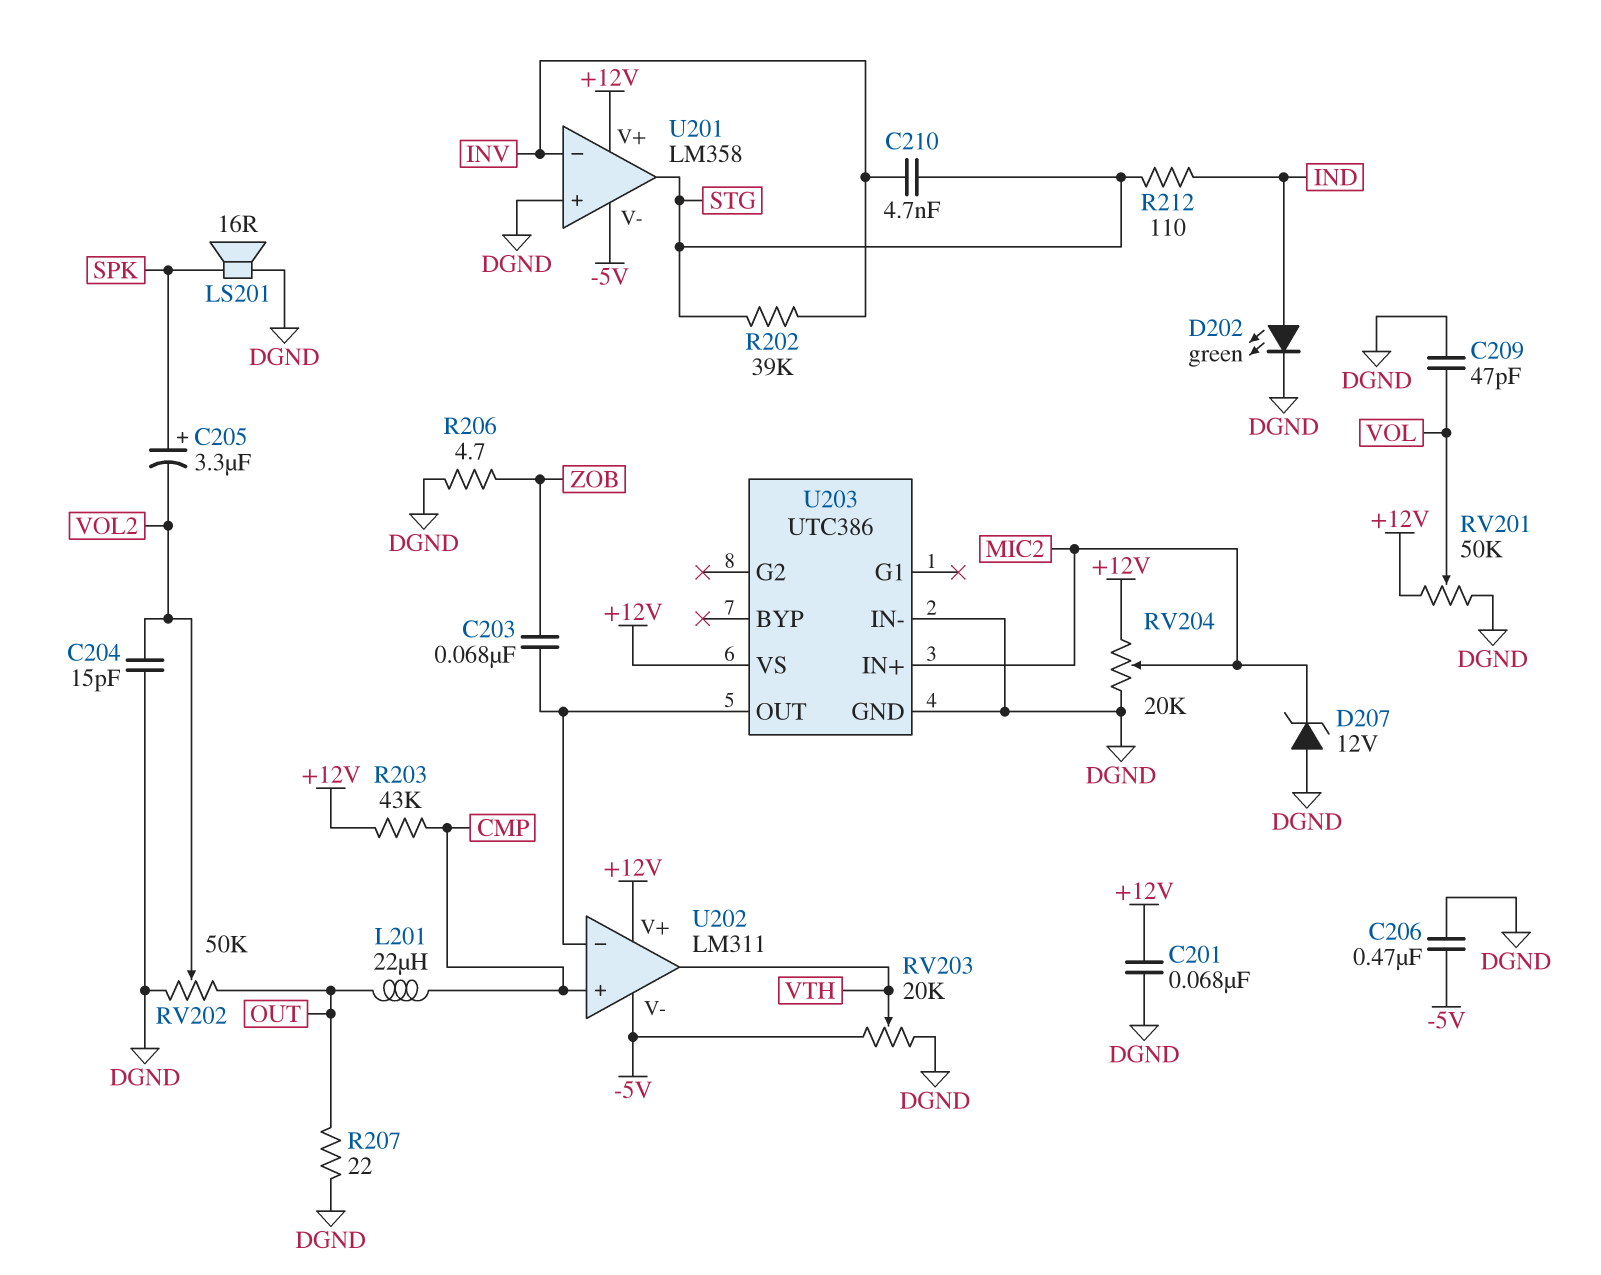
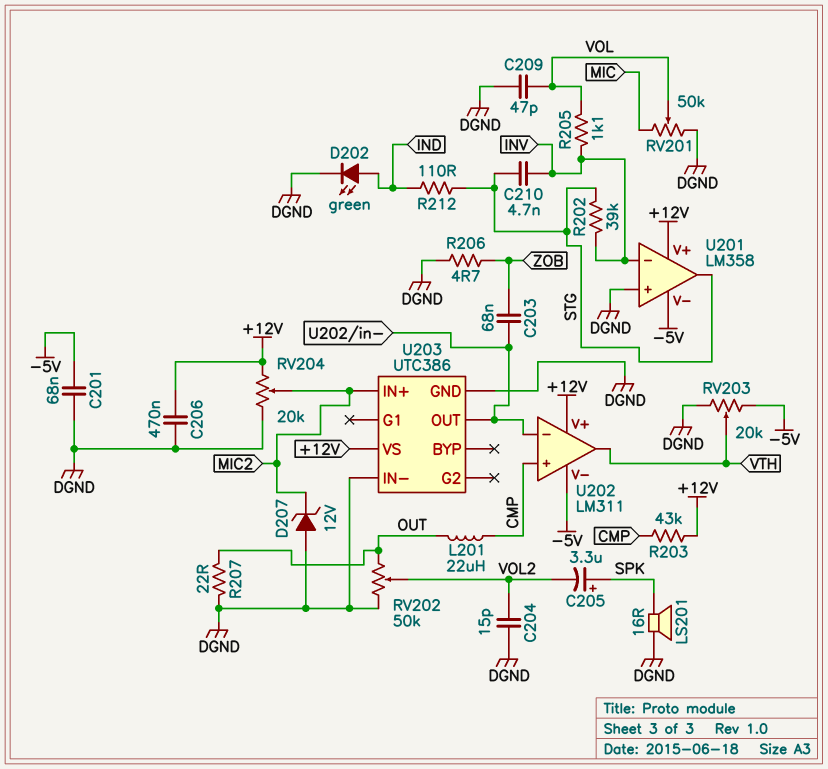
C201: 68nF (+12V, DGND) -> 68nF (-5V, DGND)
C206: 470nF (-5V, DGND) -> 470nF (+12V, DGND)
R205: none -> 1.1k (INV, VOL)
RV201: 50k (+12V, DGND, wiper VOL) -> 50k (DGND, MIC, wiper VOL)

